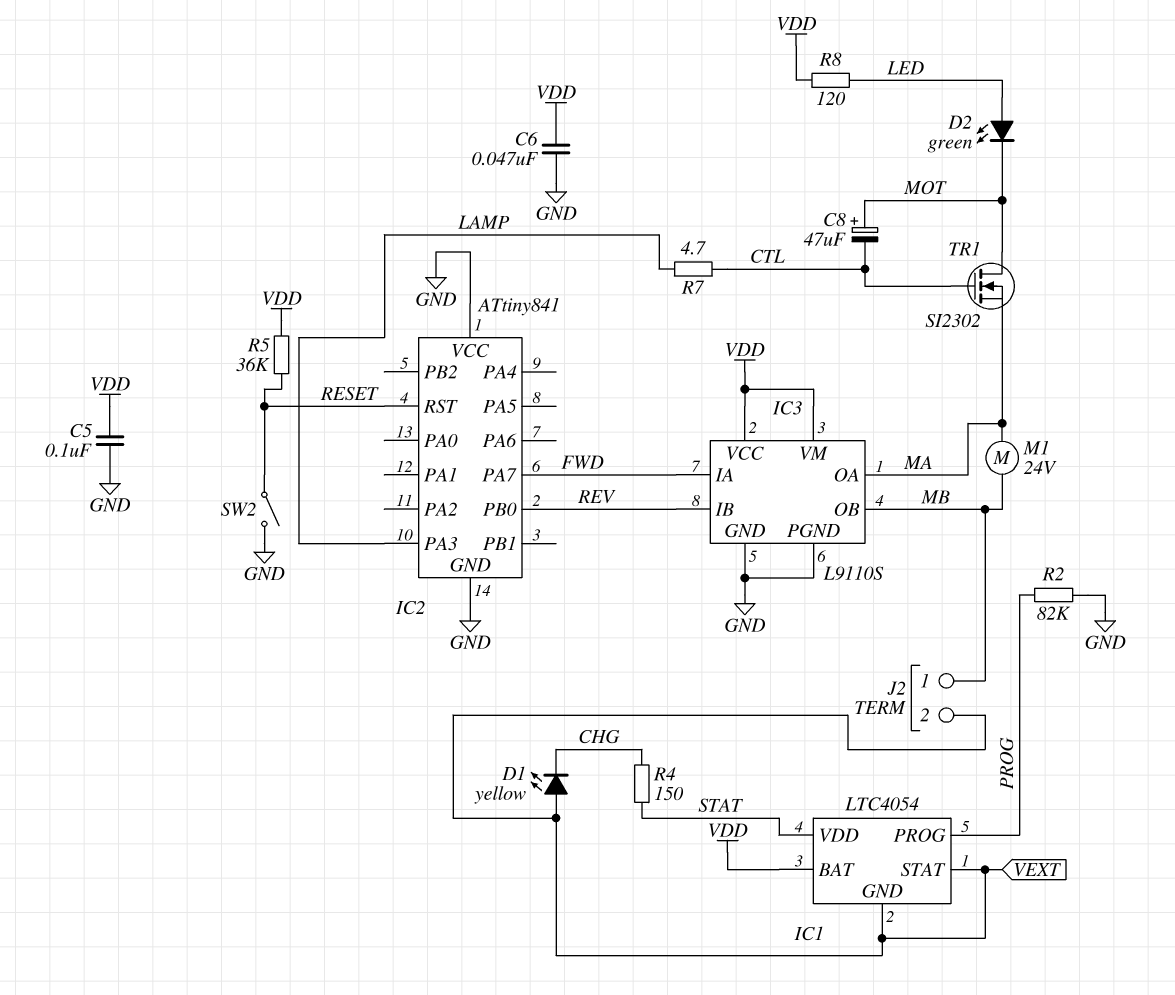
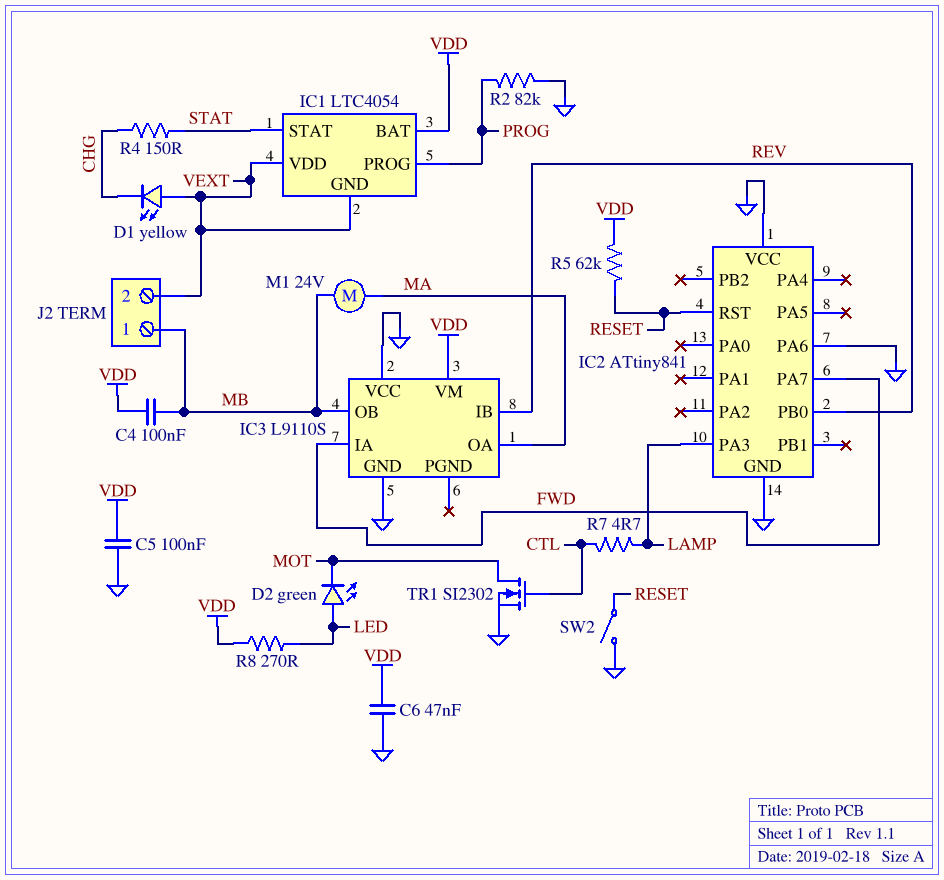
C4: none -> 100nF (MB, VDD)
C8: 47uF (plus MOT, minus CTL) -> none
IC1 pin STAT: VEXT -> STAT
IC1 pin VDD: STAT -> VEXT
IC2 pin PA6: none -> GND
IC3 pin PGND: GND -> none
IC3 pin VCC: VDD -> GND
R5: 36k (RESET, VDD) -> 62k (RESET, VDD)
R8: 120 (LED, VDD) -> 270 (LED, VDD)
TR1: NMOS SI2302 (G CTL, D MOT, S MA) -> NMOS SI2302 (G CTL, D MOT, S GND)

